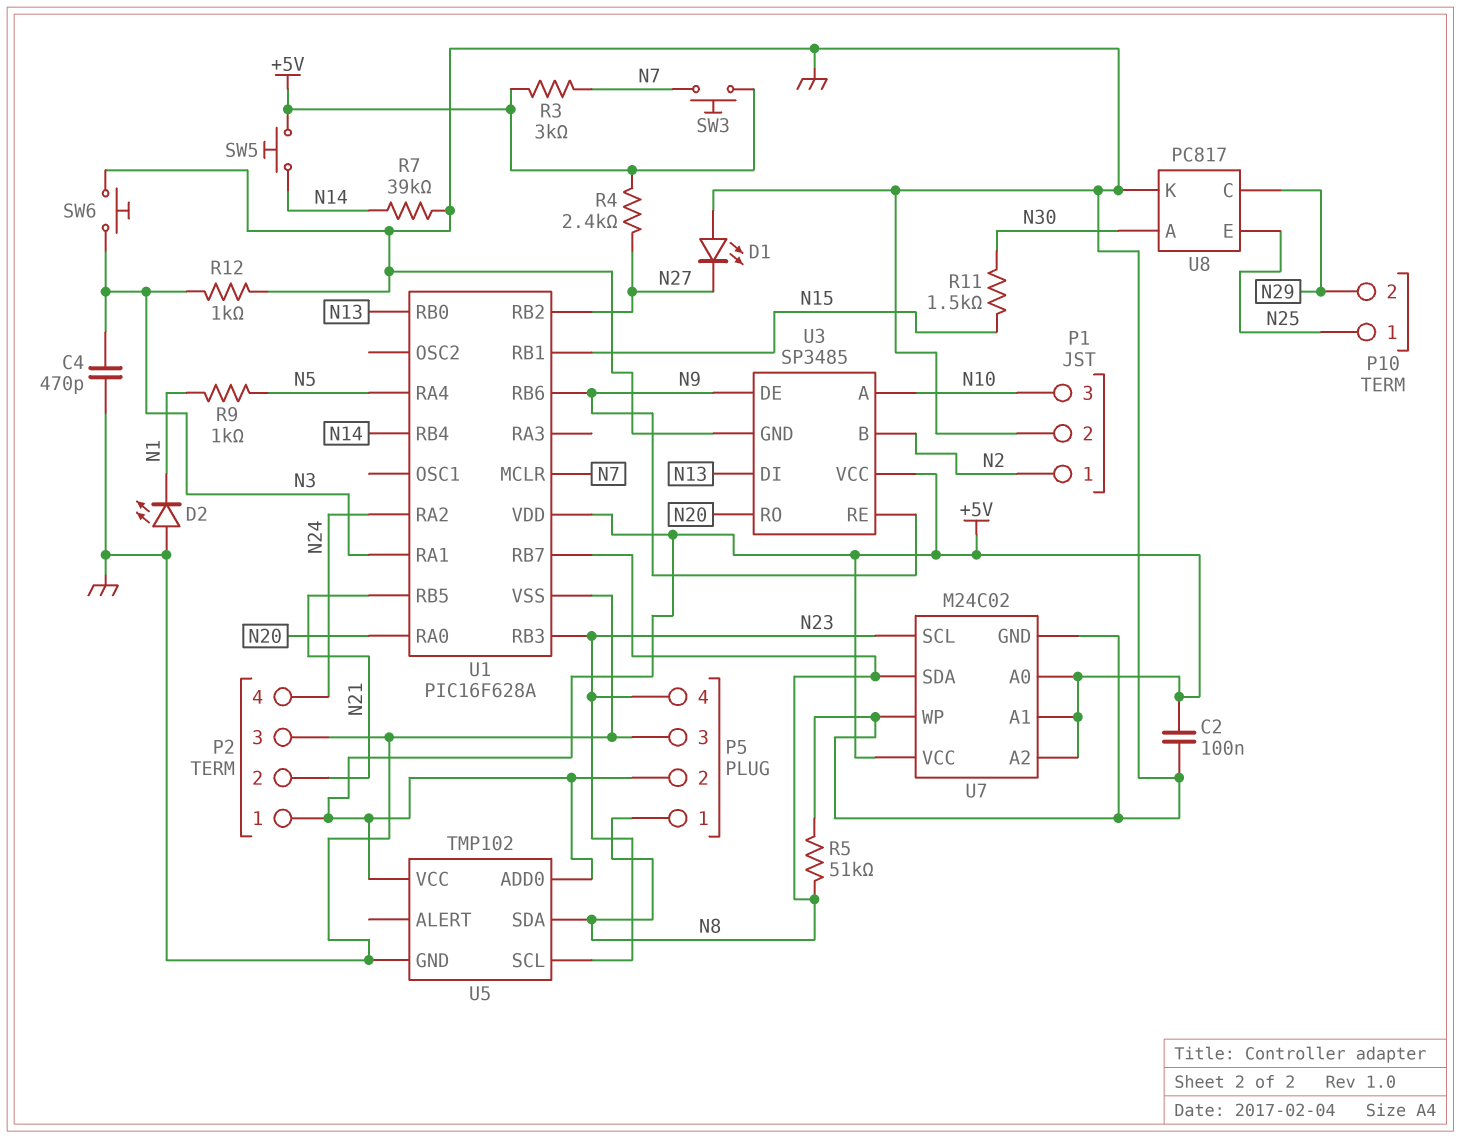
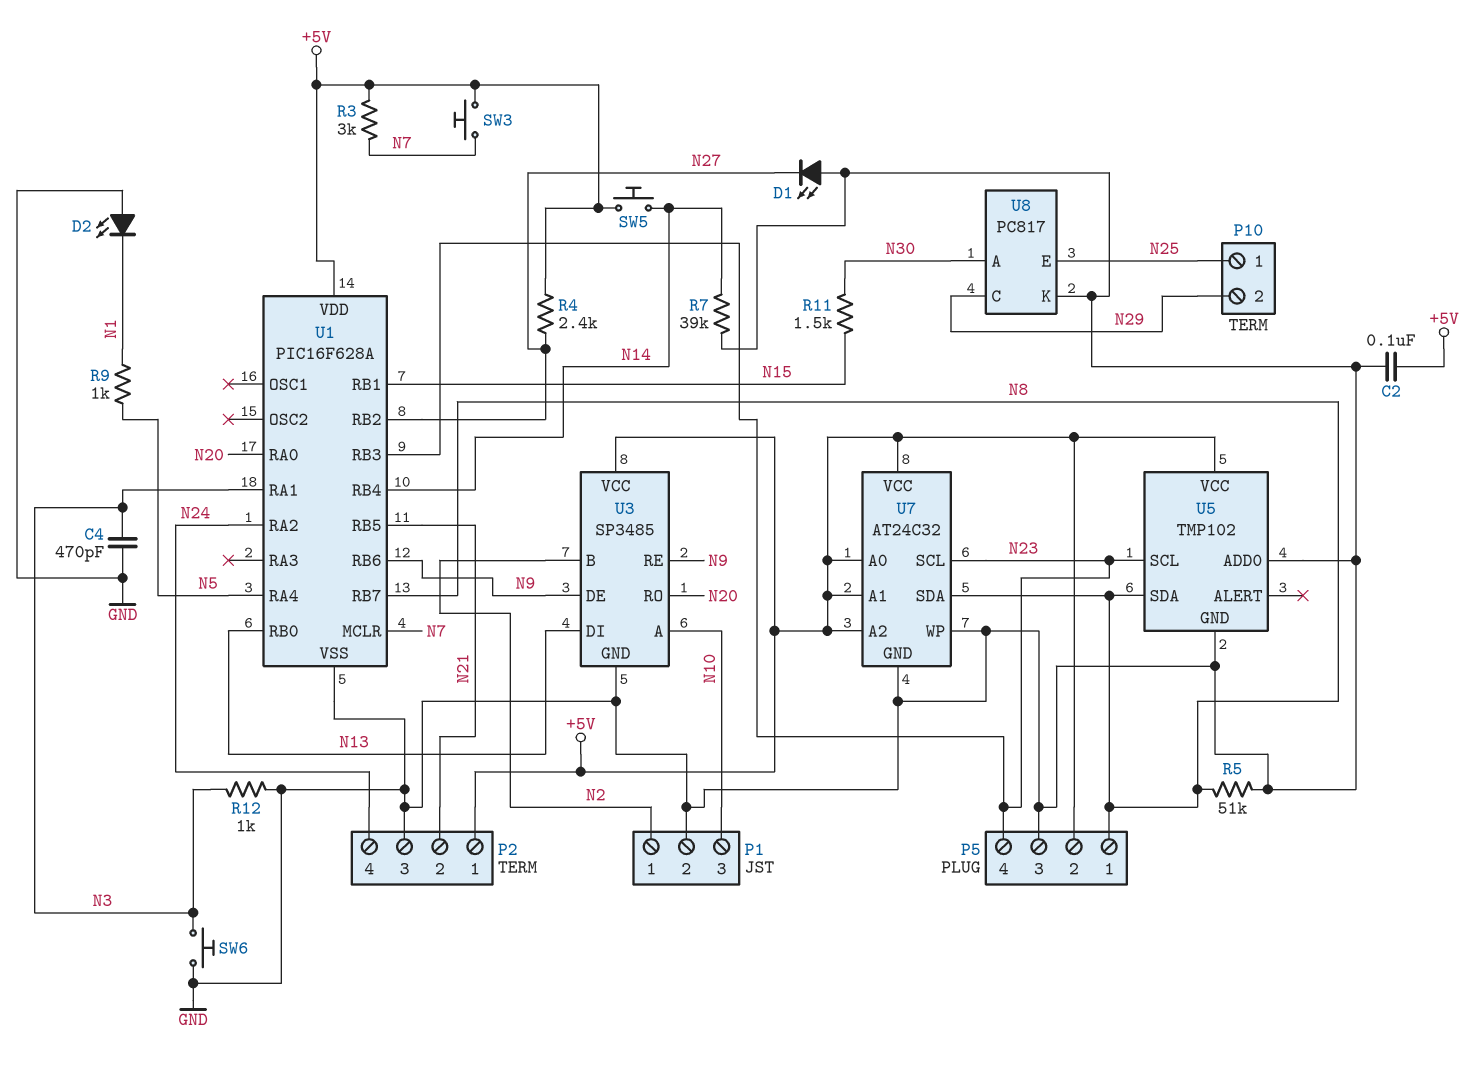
U5 pin ADD0: +5V -> GND
U7: M24C02 -> AT24C32

